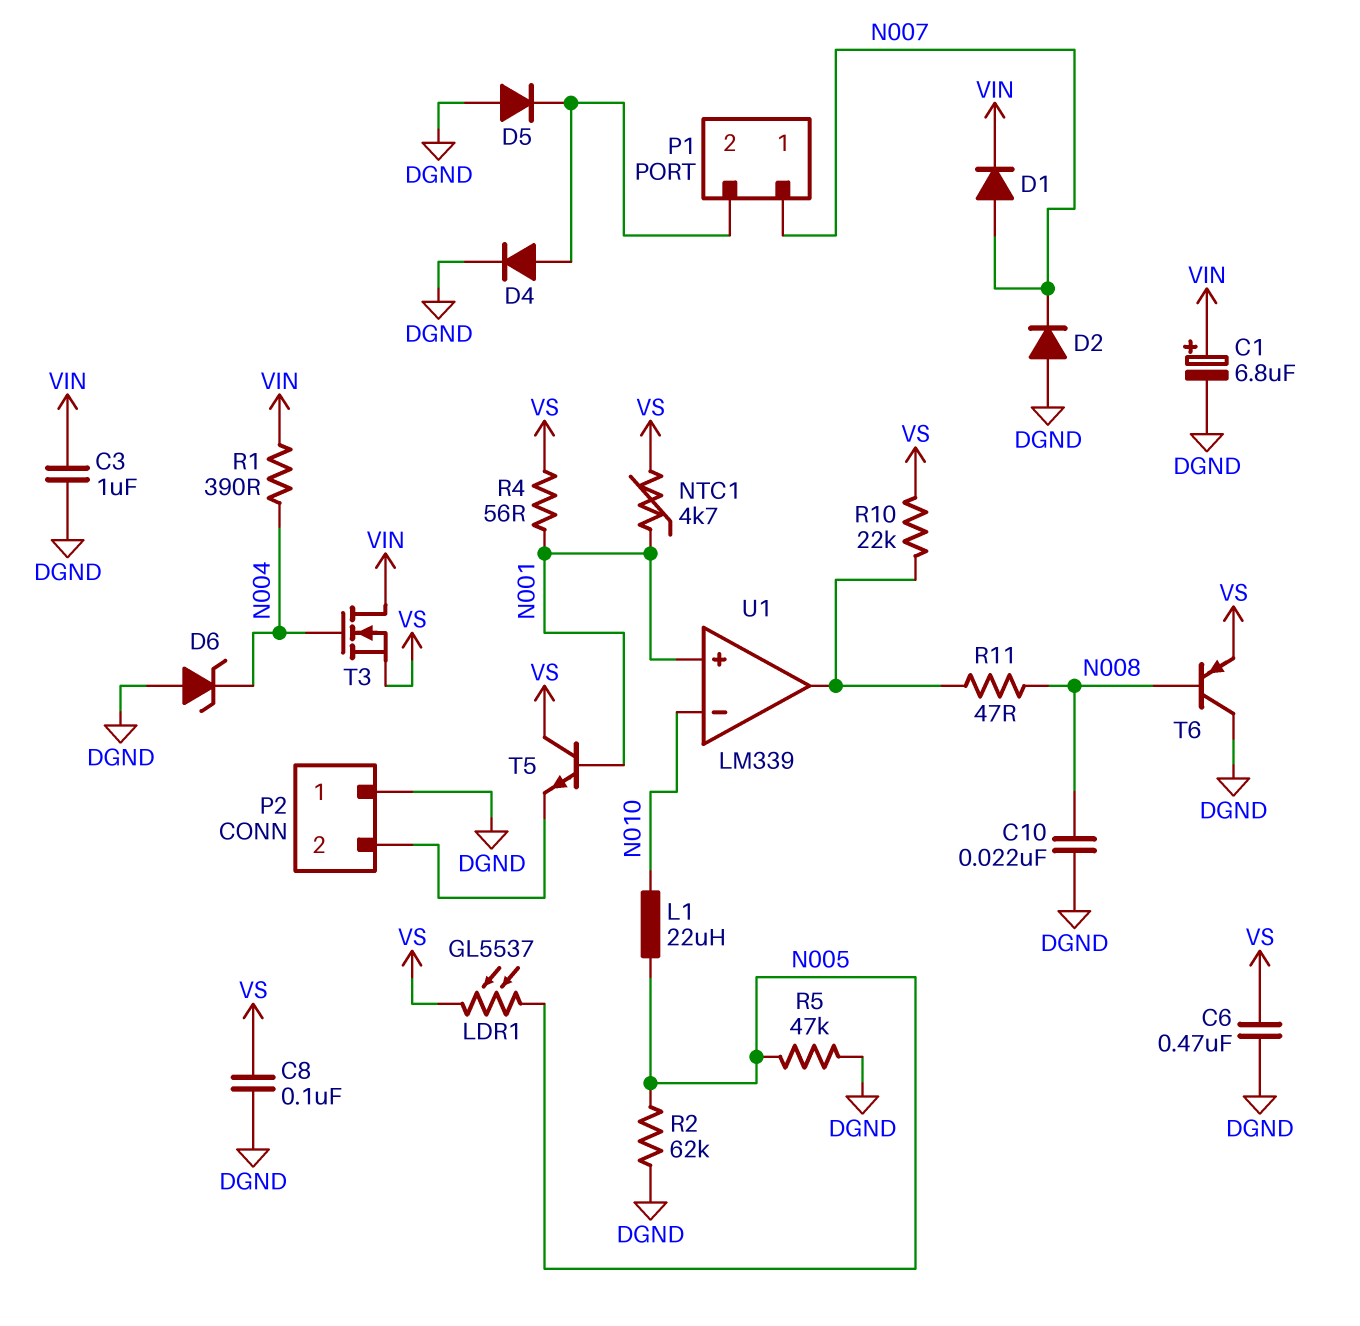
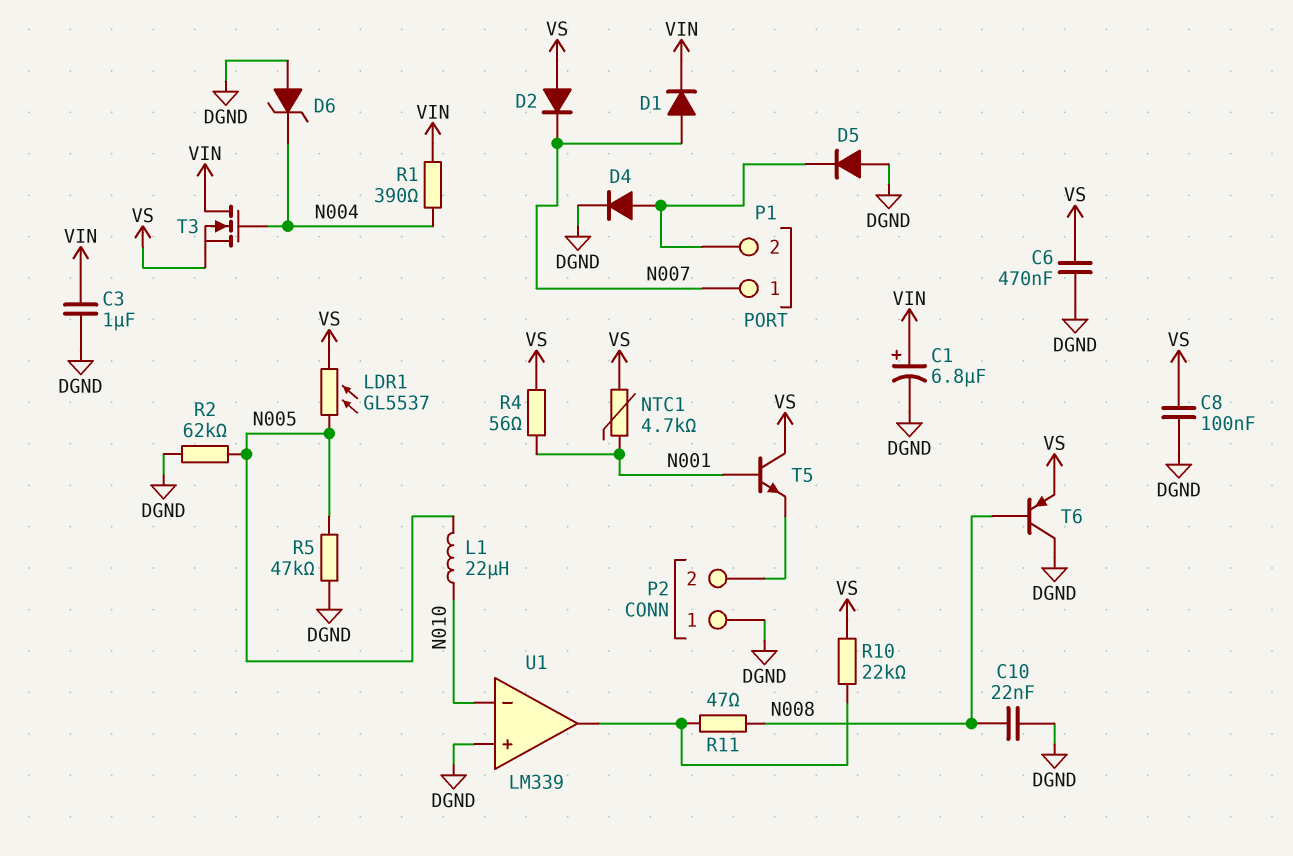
D2: diode (A DGND, K N007) -> diode (A VS, K N007)
U1 pin in+: N001 -> DGND

